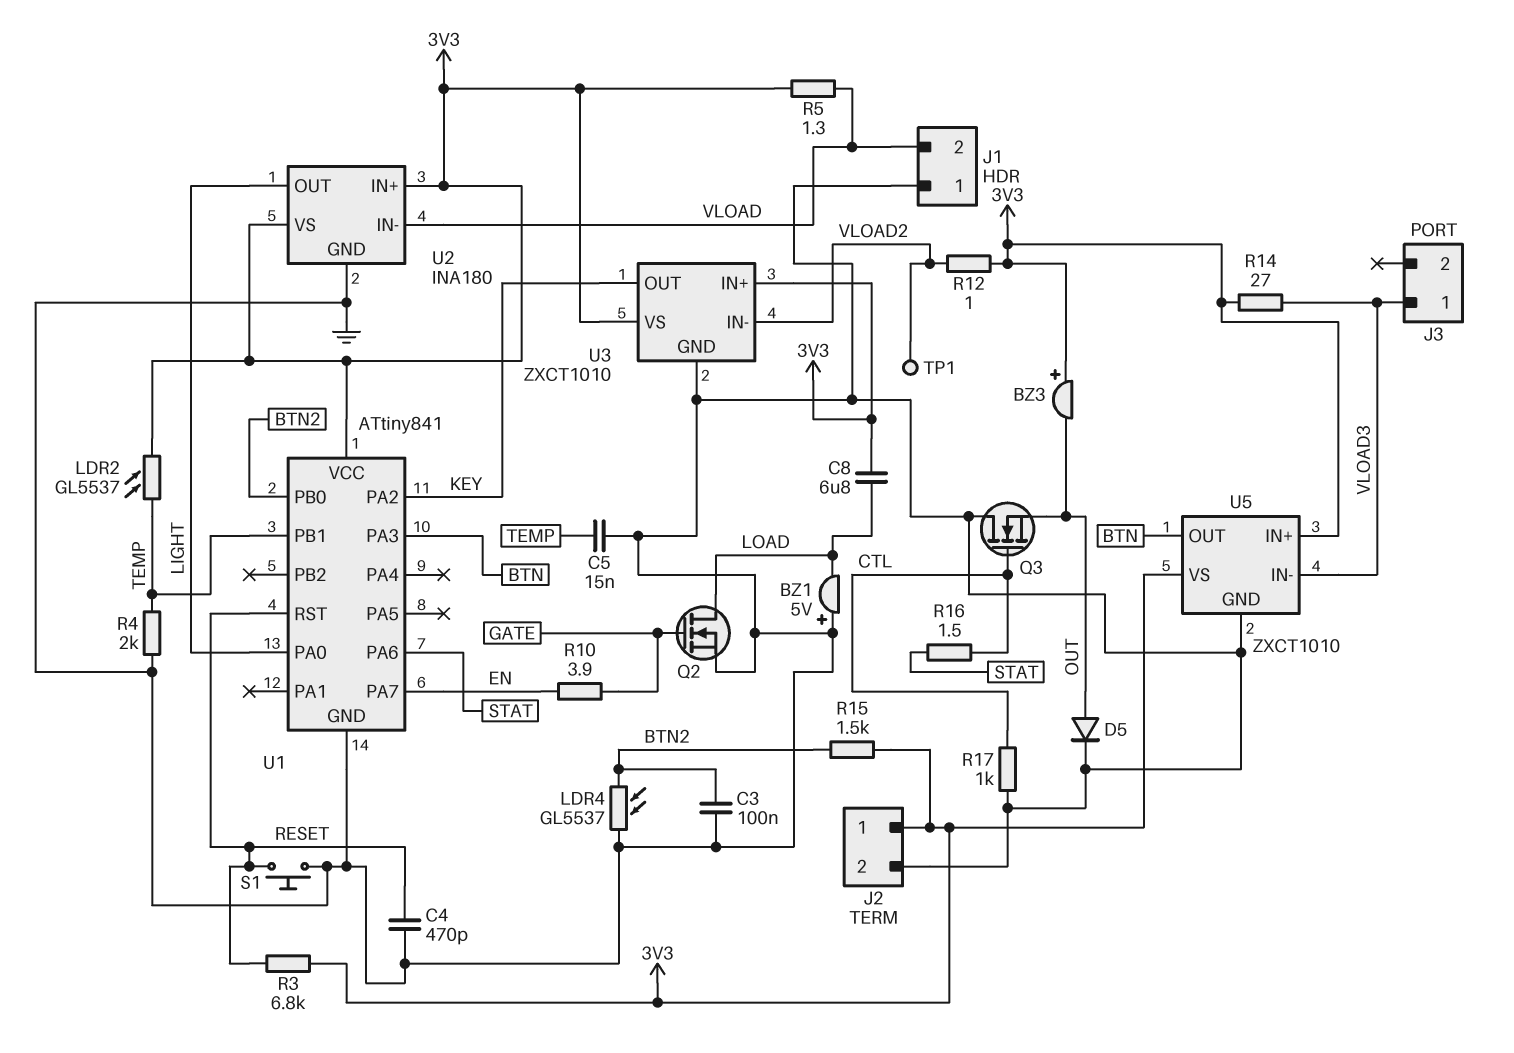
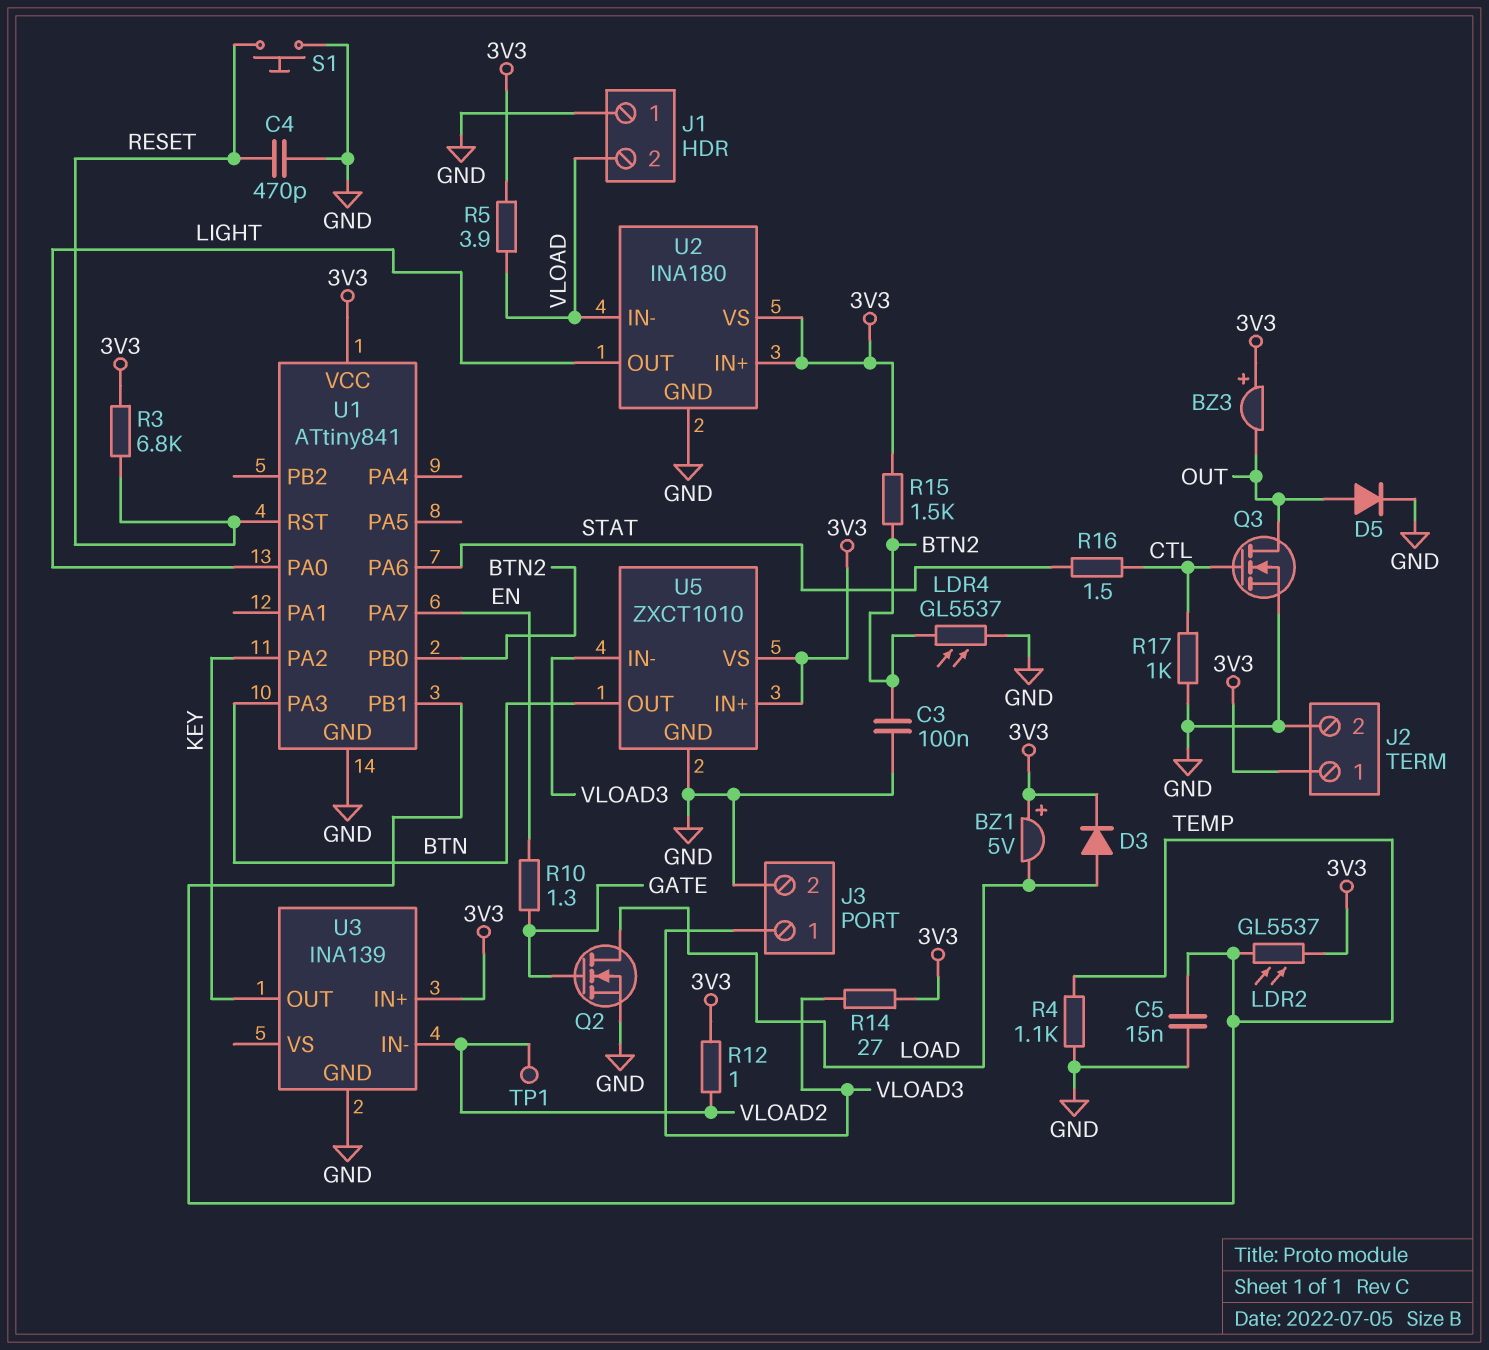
BZ1: buzzer 5V (plus GND, minus LOAD) -> buzzer 5V (plus 3V3, minus LOAD)
C8: 6.8uF (3V3, LOAD) -> none
D3: none -> diode (A LOAD, K 3V3)
J3 pin 2: none -> GND
Q3: NMOS (G CTL, D GND, S OUT) -> NMOS (G CTL, D OUT, S GND)
R4: 2k (GND, TEMP) -> 1.1k (GND, TEMP)
R5: 1.3 (3V3, VLOAD) -> 3.9 (3V3, VLOAD)
R10: 3.9 (EN, GATE) -> 1.3 (EN, GATE)
U3: ZXCT1010 -> INA139
U3 pin VS: 3V3 -> none

